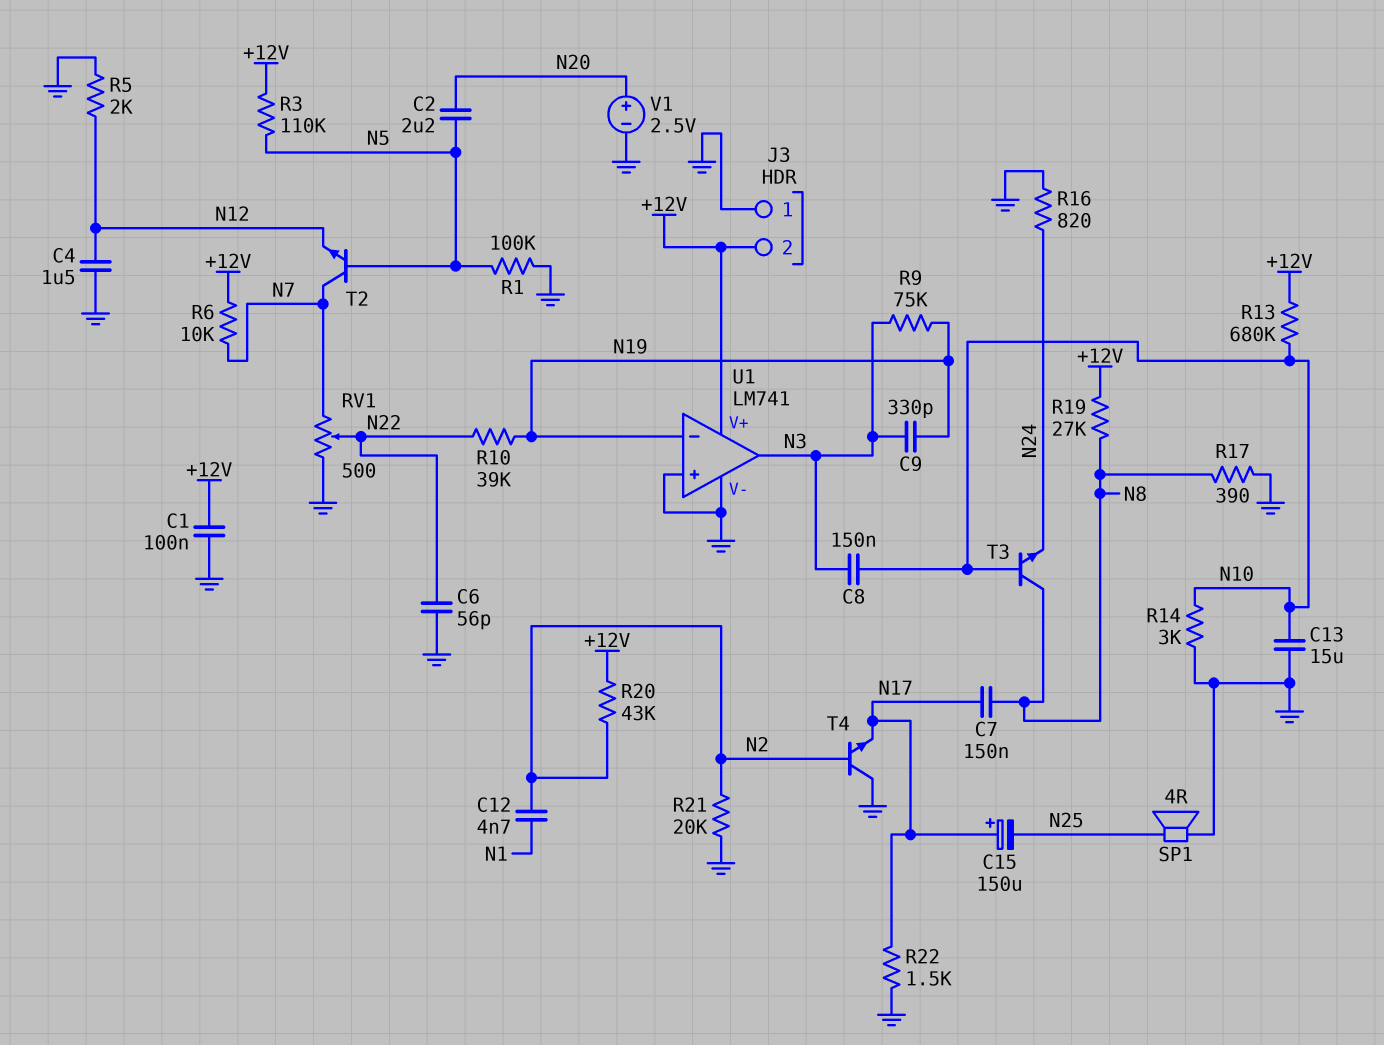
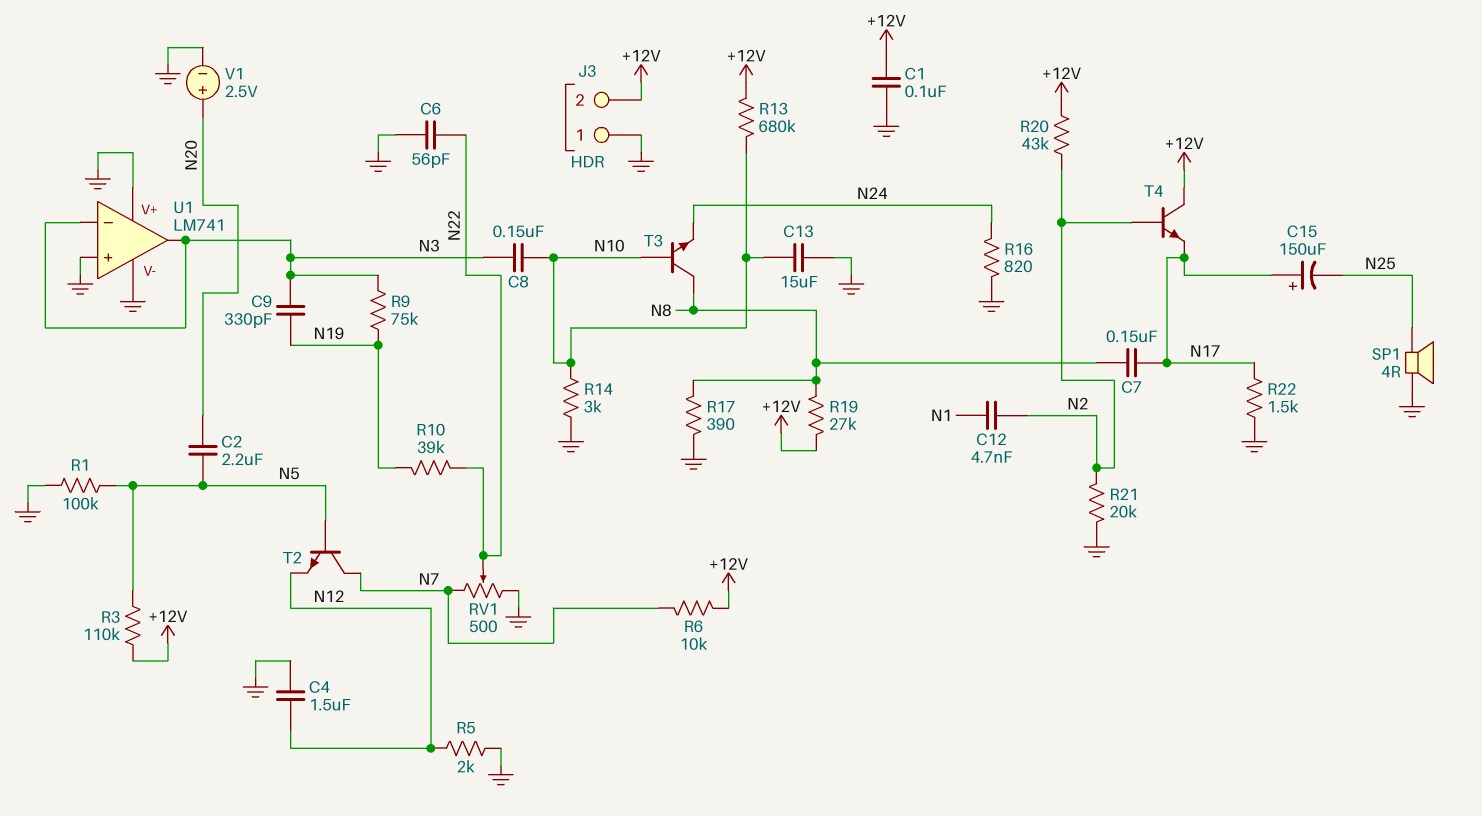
T4: NPN (B N2, C GND, E N17) -> NPN (B N2, C +12V, E N17)
U1 pin V+: +12V -> GND
U1 pin in-: N19 -> N3

